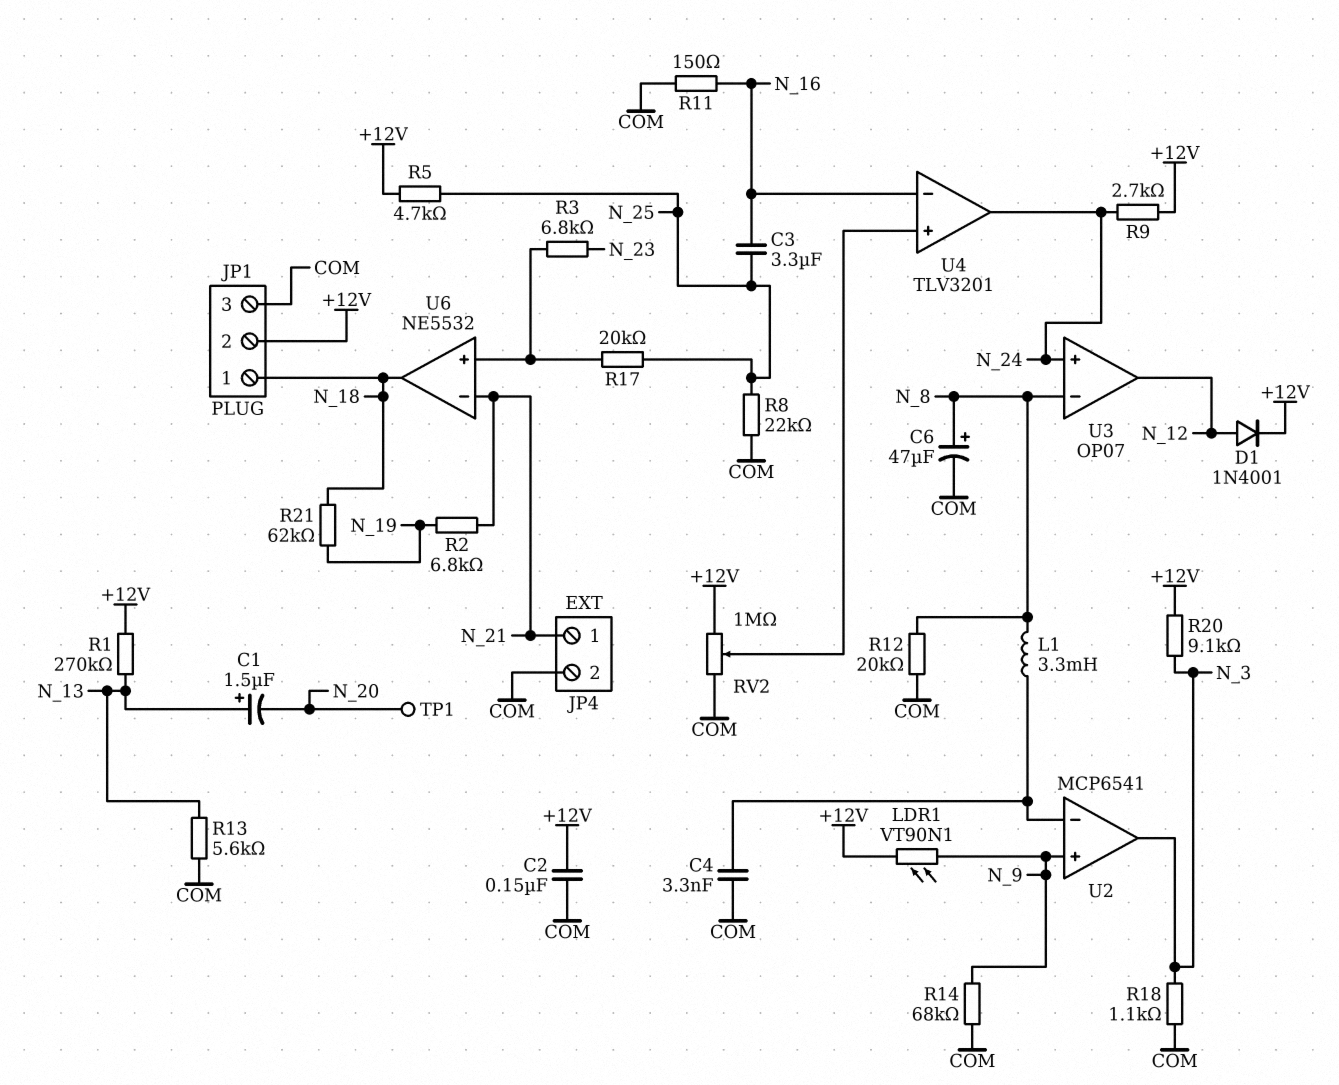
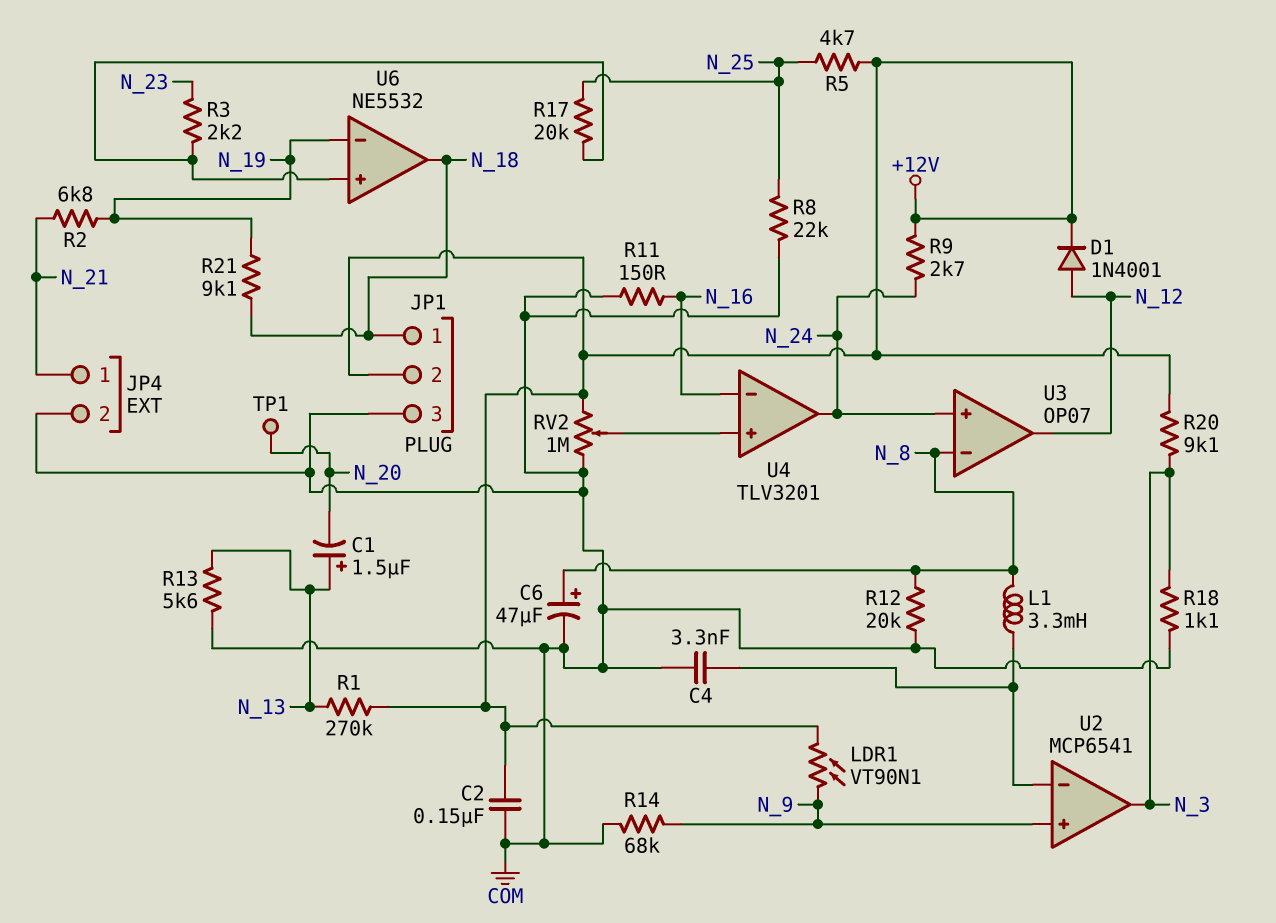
C3: 3.3uF (N_16, N_25) -> none
R3: 6.8k (N_23, U6/in+) -> 2.2k (N_23, U6/in+)
R21: 62k (N_18, N_19) -> 9.1k (N_18, N_19)
U6 pin in-: N_21 -> N_19

